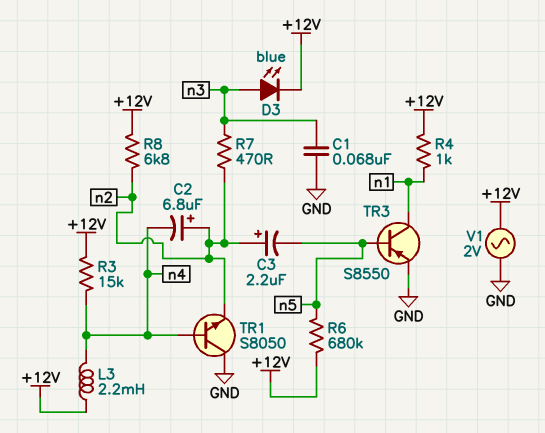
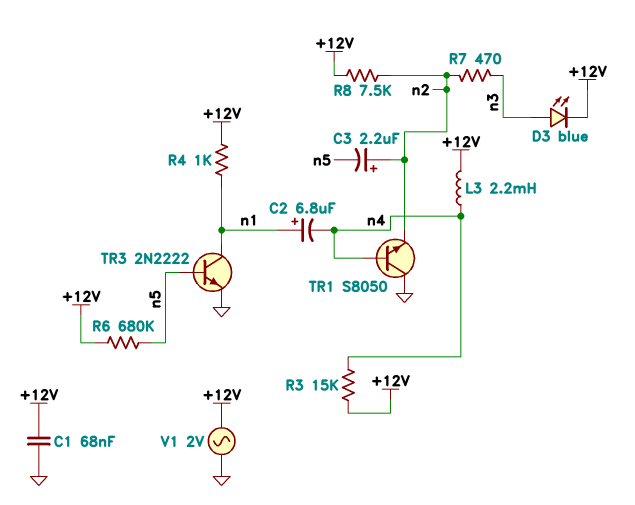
C1: 68nF (GND, n3) -> 68nF (+12V, GND)
C2: 6.8uF (plus n2, minus n4) -> 6.8uF (plus n1, minus n4)
R8: 6.8k (+12V, n2) -> 7.5k (+12V, n2)
TR3: PNP S8550 (B n5, C n1, E GND) -> NPN 2N2222 (B n5, C n1, E GND)

